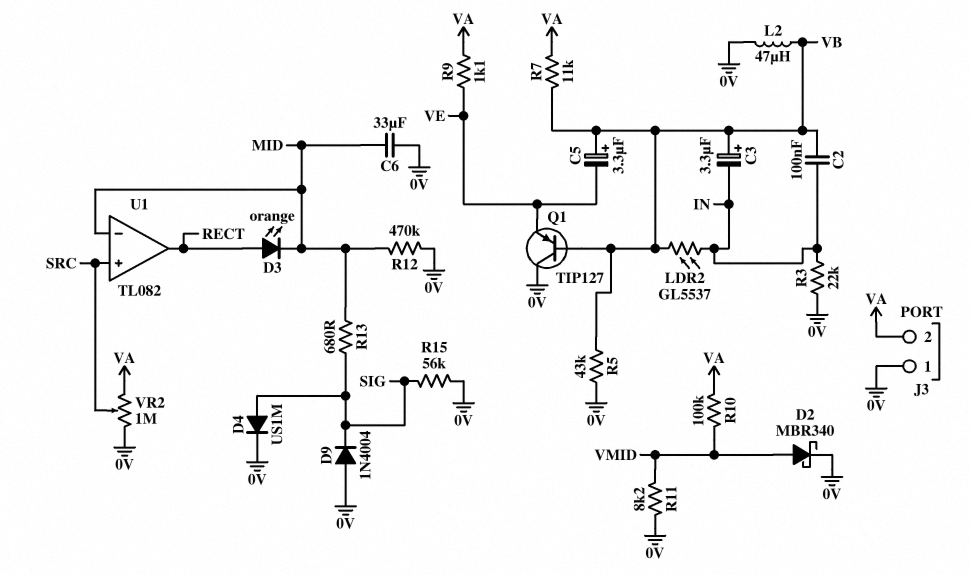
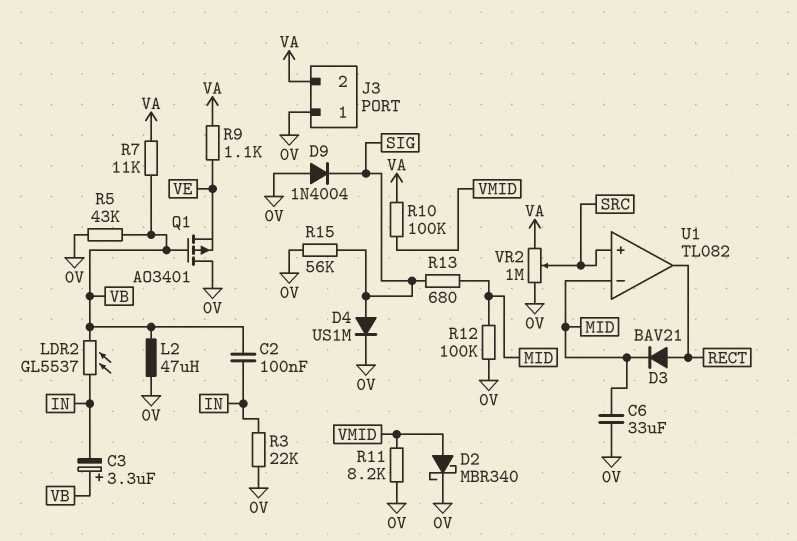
C5: 3.3uF (plus VB, minus VE) -> none
D3: LED orange (A RECT, K MID) -> diode BAV21 (A RECT, K MID)
Q1: PNP TIP127 (B VB, C 0V, E VE) -> PMOS AO3401 (G VB, D 0V, S VE)
R12: 470k (0V, MID) -> 100k (0V, MID)

